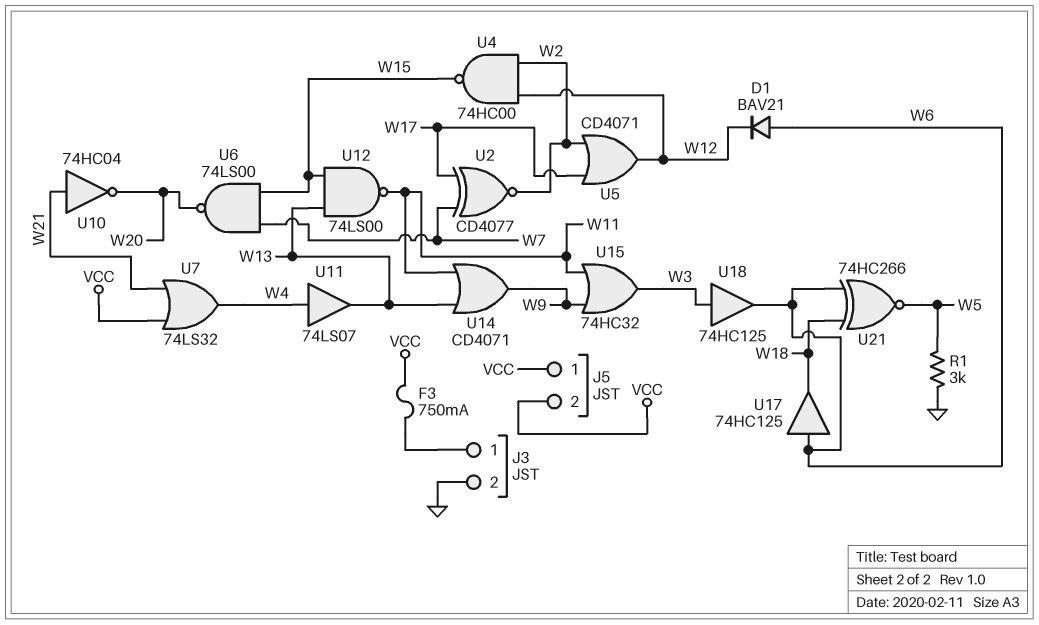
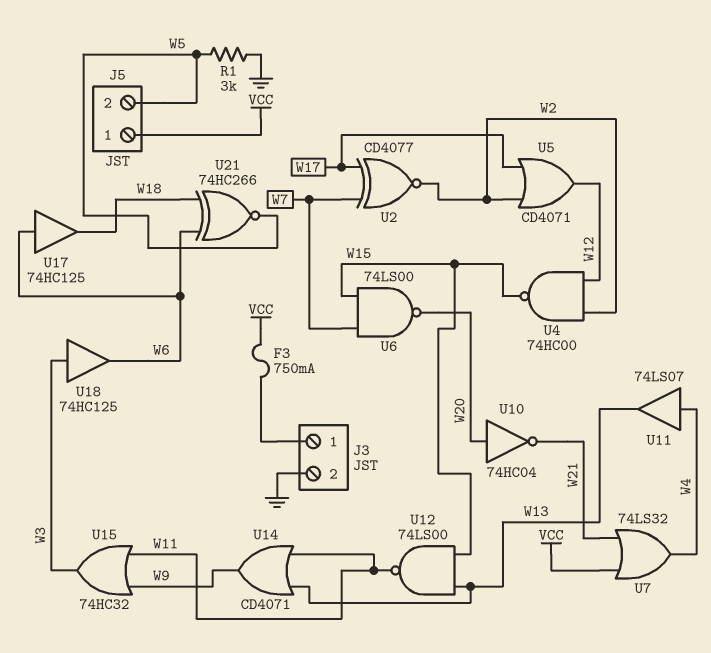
D1: diode BAV21 (A W6, K W12) -> none
J5 pin 2: VCC -> W5
U10: NOT 74HC04 (in W21, out W20) -> NOT 74HC04 (in W20, out W21)

